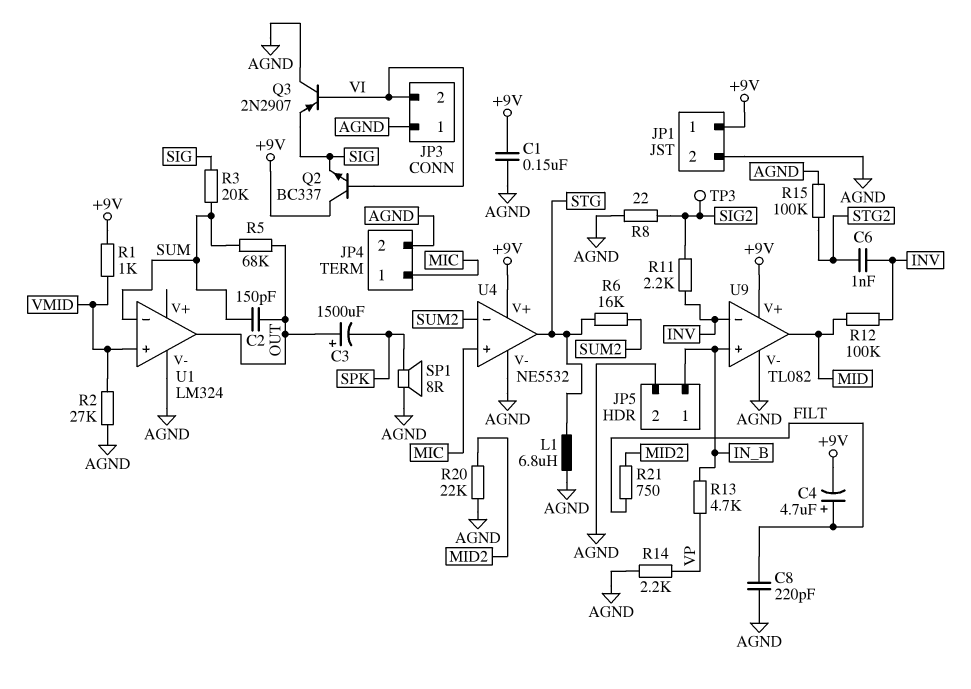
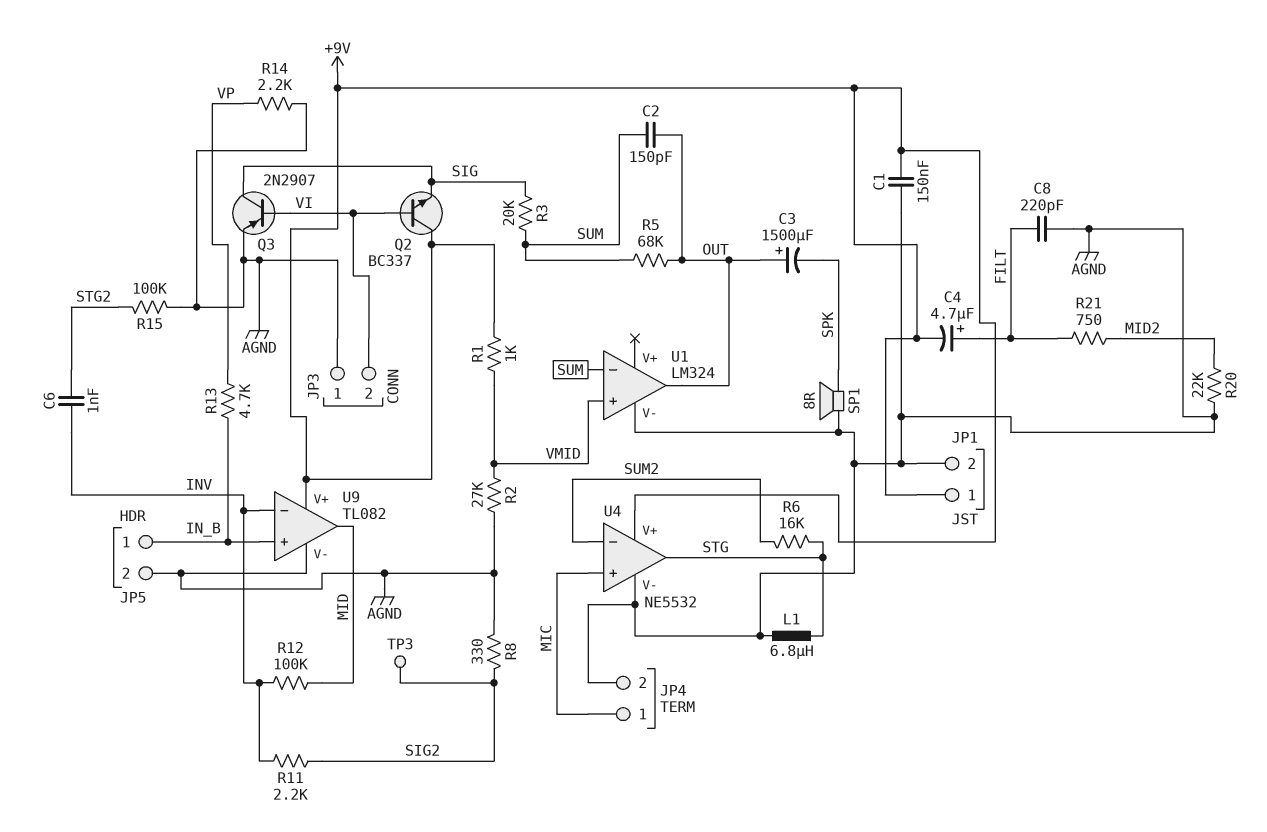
Q3: PNP 2N2907 (B VI, C AGND, E SIG) -> PNP 2N2907 (B VI, C SIG, E AGND)
R8: 22 (AGND, SIG2) -> 330 (AGND, SIG2)

